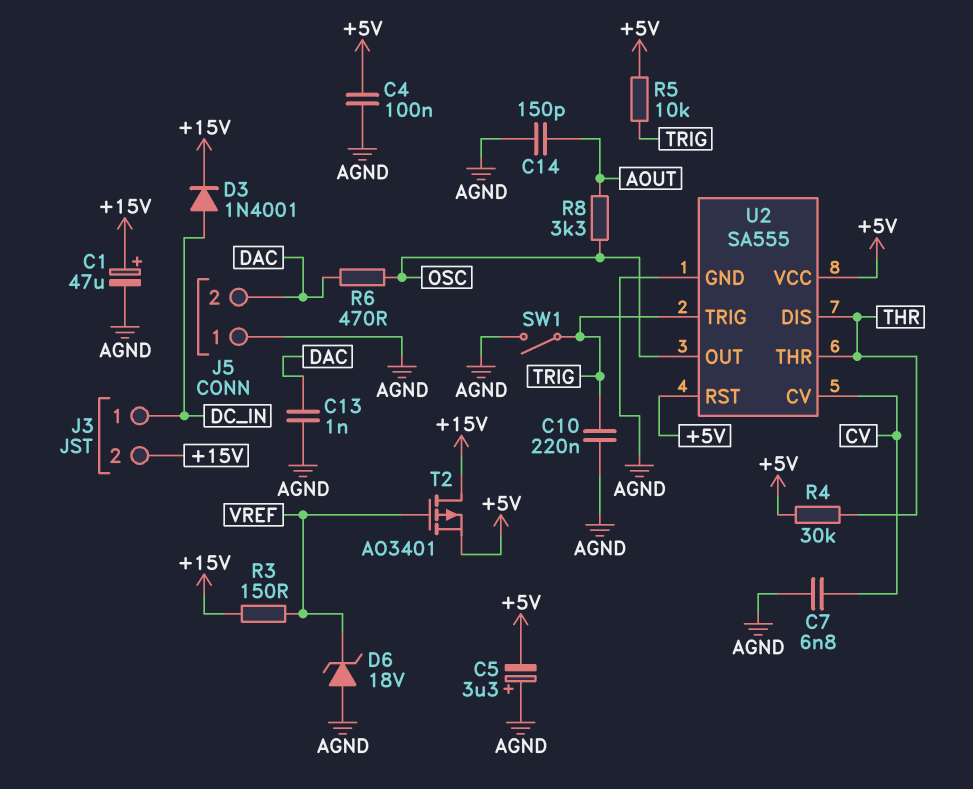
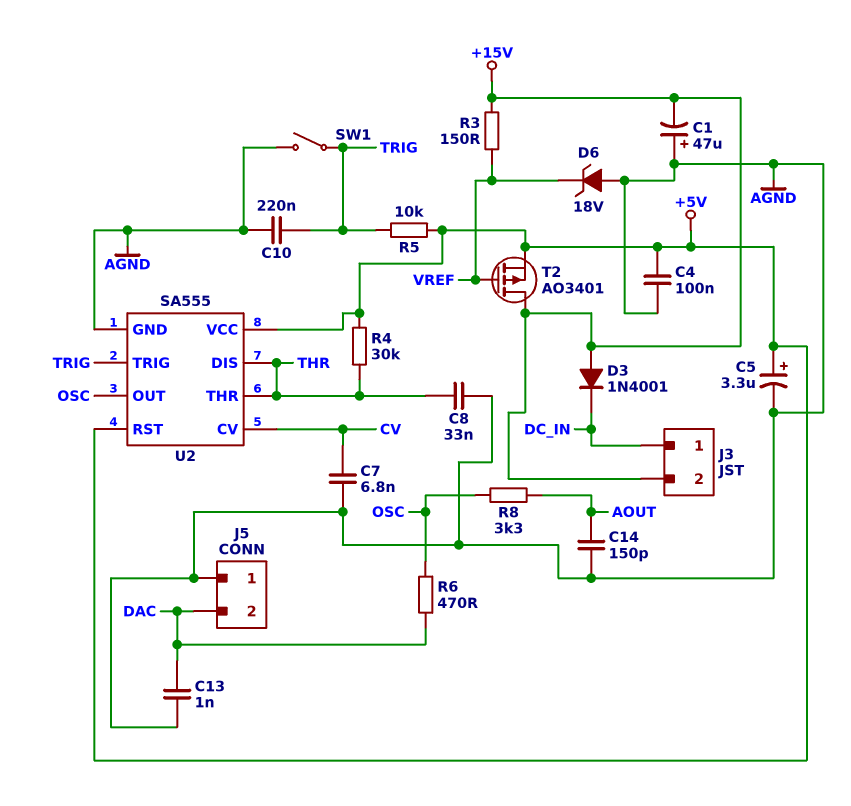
C1: 47uF (plus +15V, minus AGND) -> 47uF (plus AGND, minus +15V)
C5: 3.3uF (plus AGND, minus +5V) -> 3.3uF (plus +5V, minus AGND)
C8: none -> 33nF (AGND, THR)
D3: diode 1N4001 (A DC_IN, K +15V) -> diode 1N4001 (A +15V, K DC_IN)

